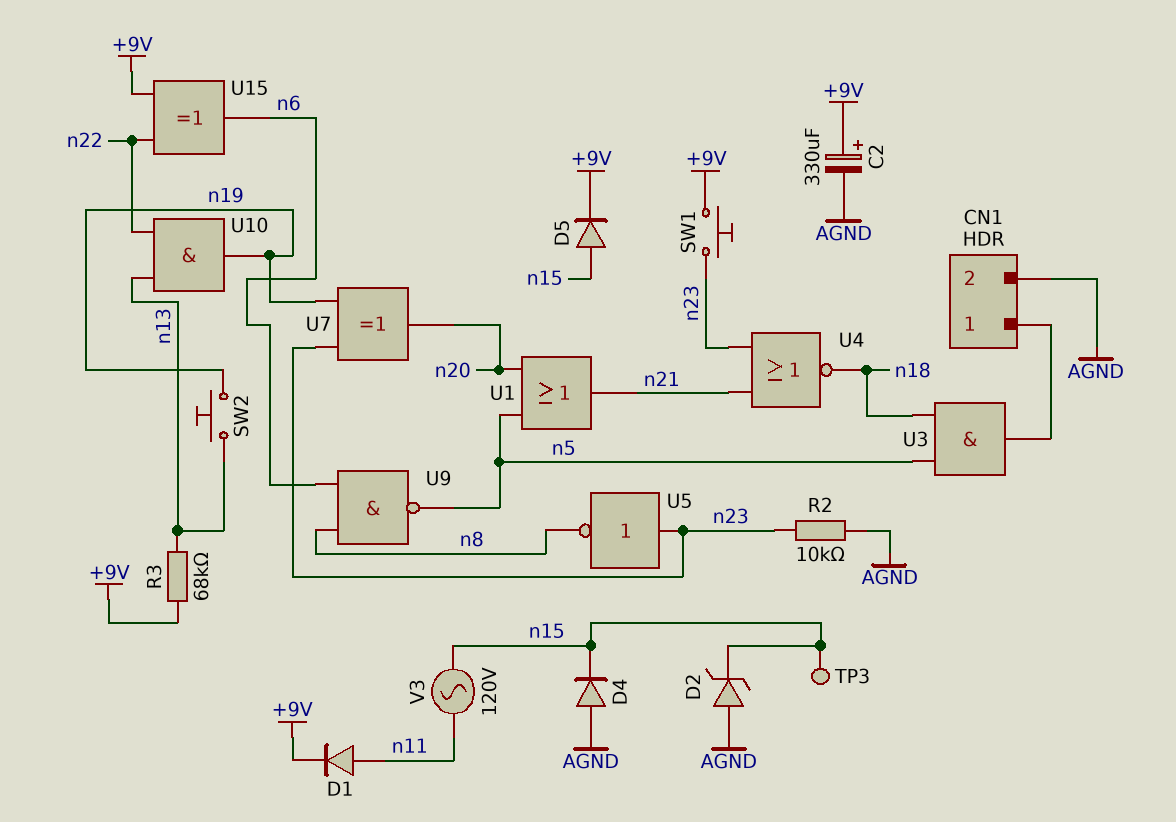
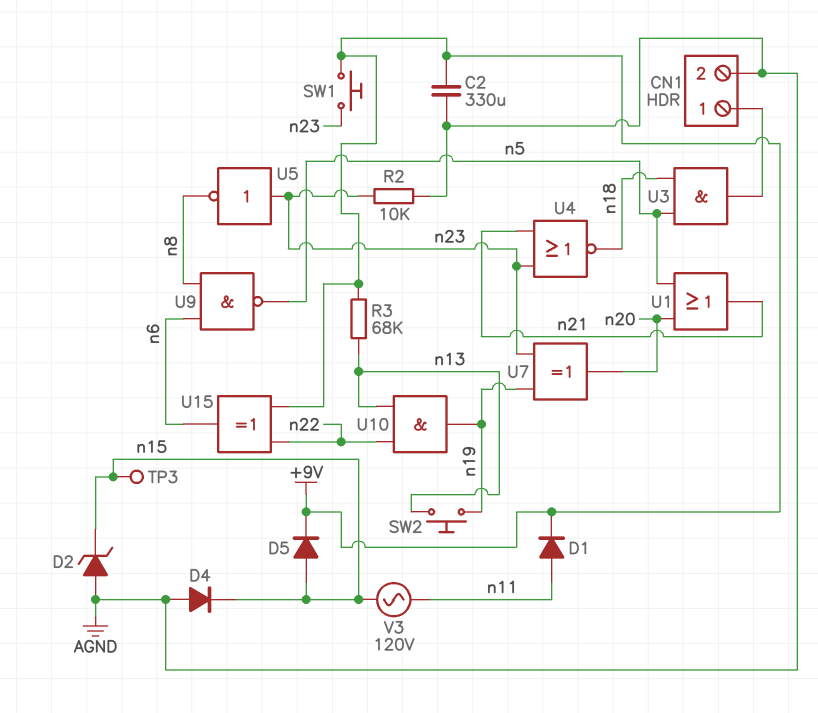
C2: 330uF (plus +9V, minus AGND) -> 330uF (+9V, AGND)

